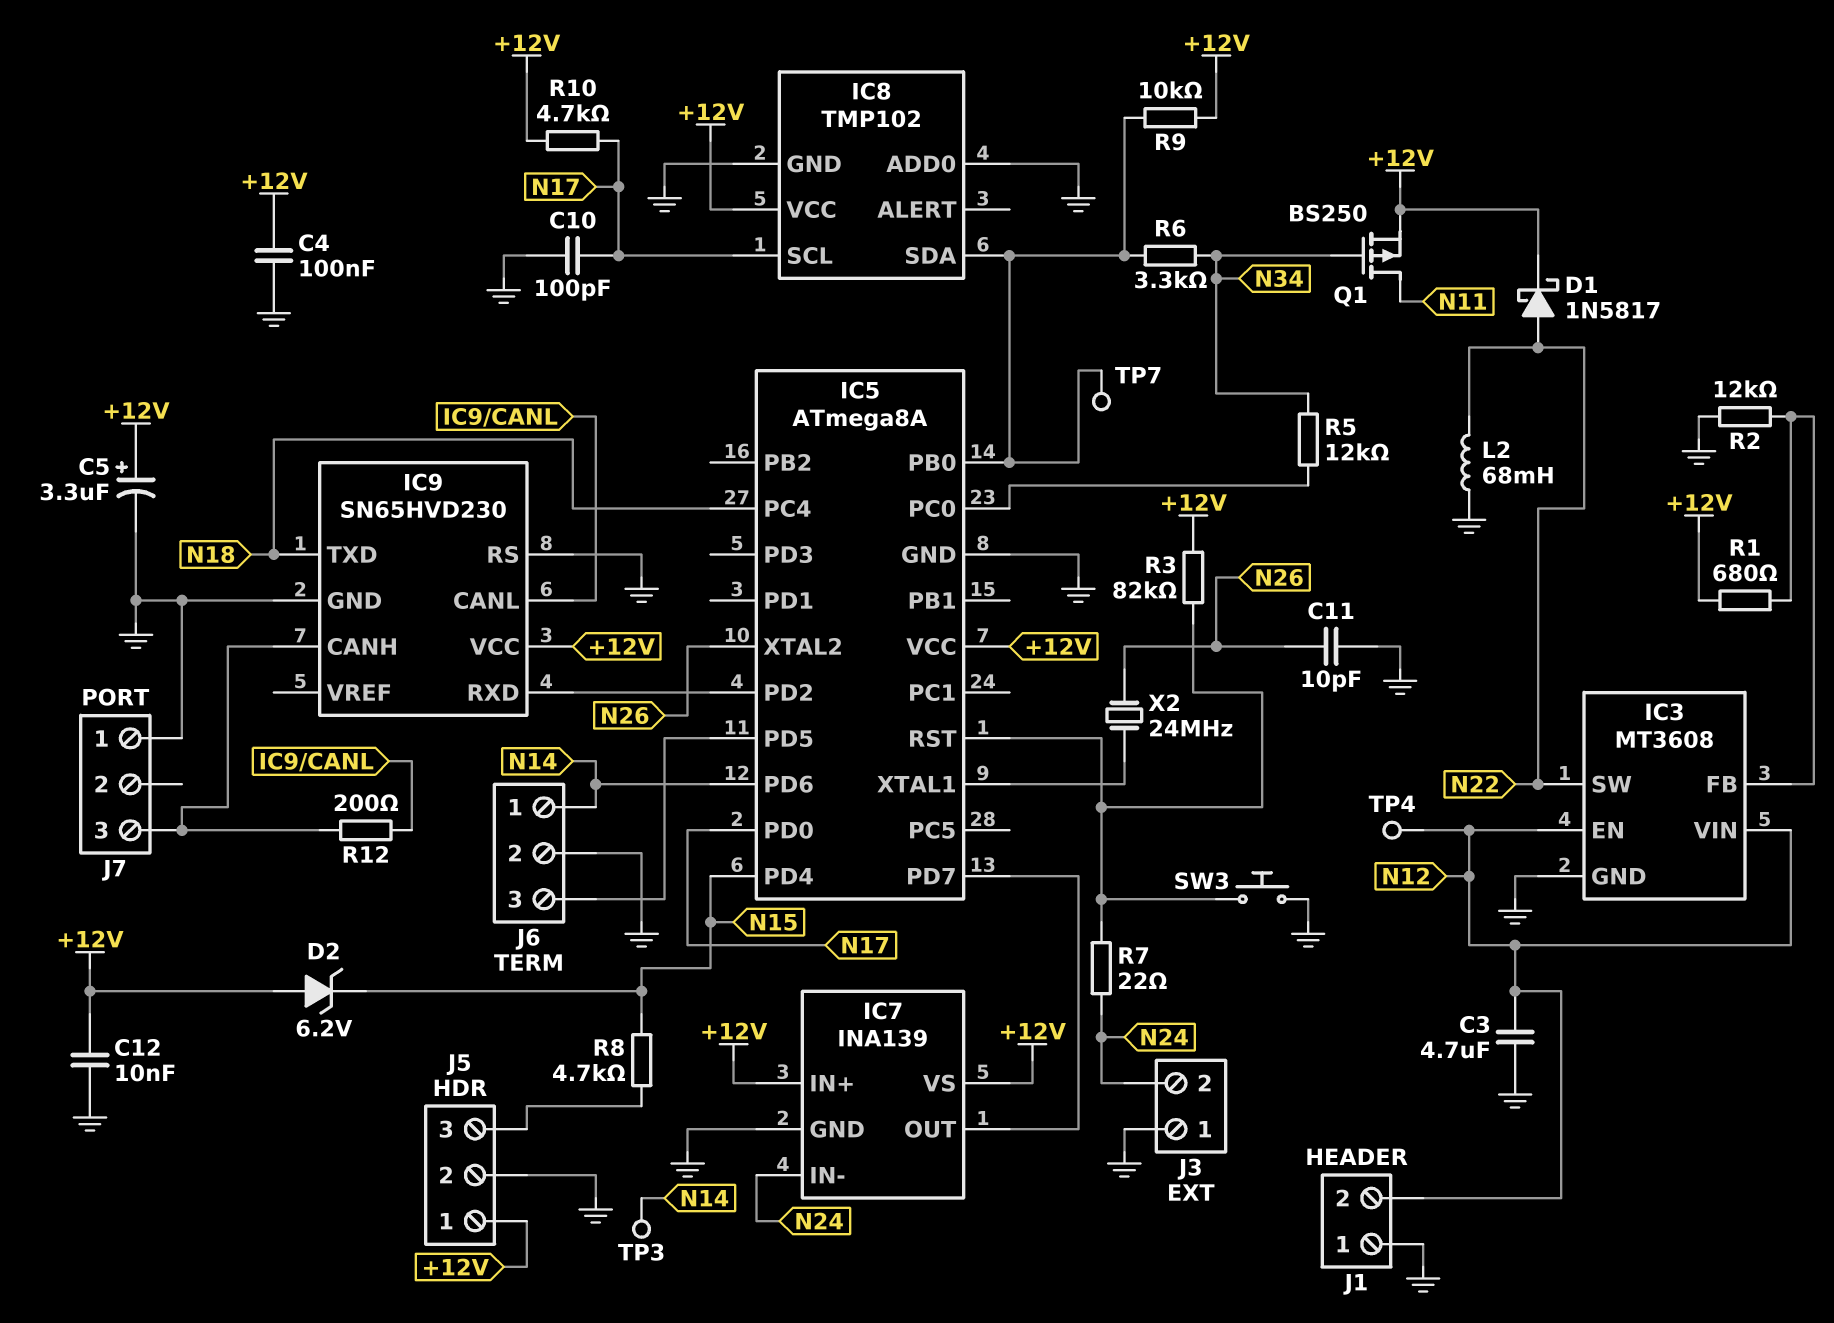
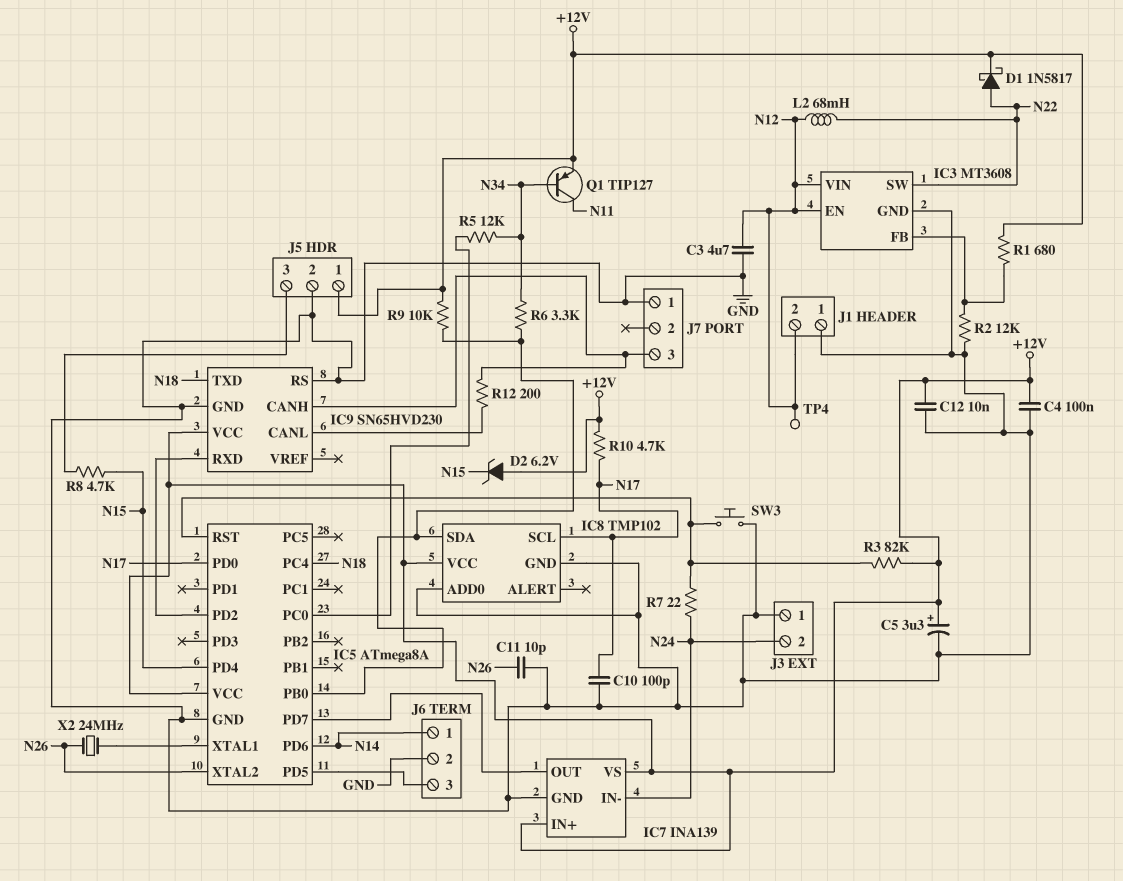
L2: 68mH (GND, N22) -> 68mH (N12, N22)
Q1: PMOS BS250 (G N34, D N11, S +12V) -> PNP TIP127 (B N34, C N11, E +12V)
TP3: test point (N14) -> none
TP7: test point (IC5/PB0) -> none

